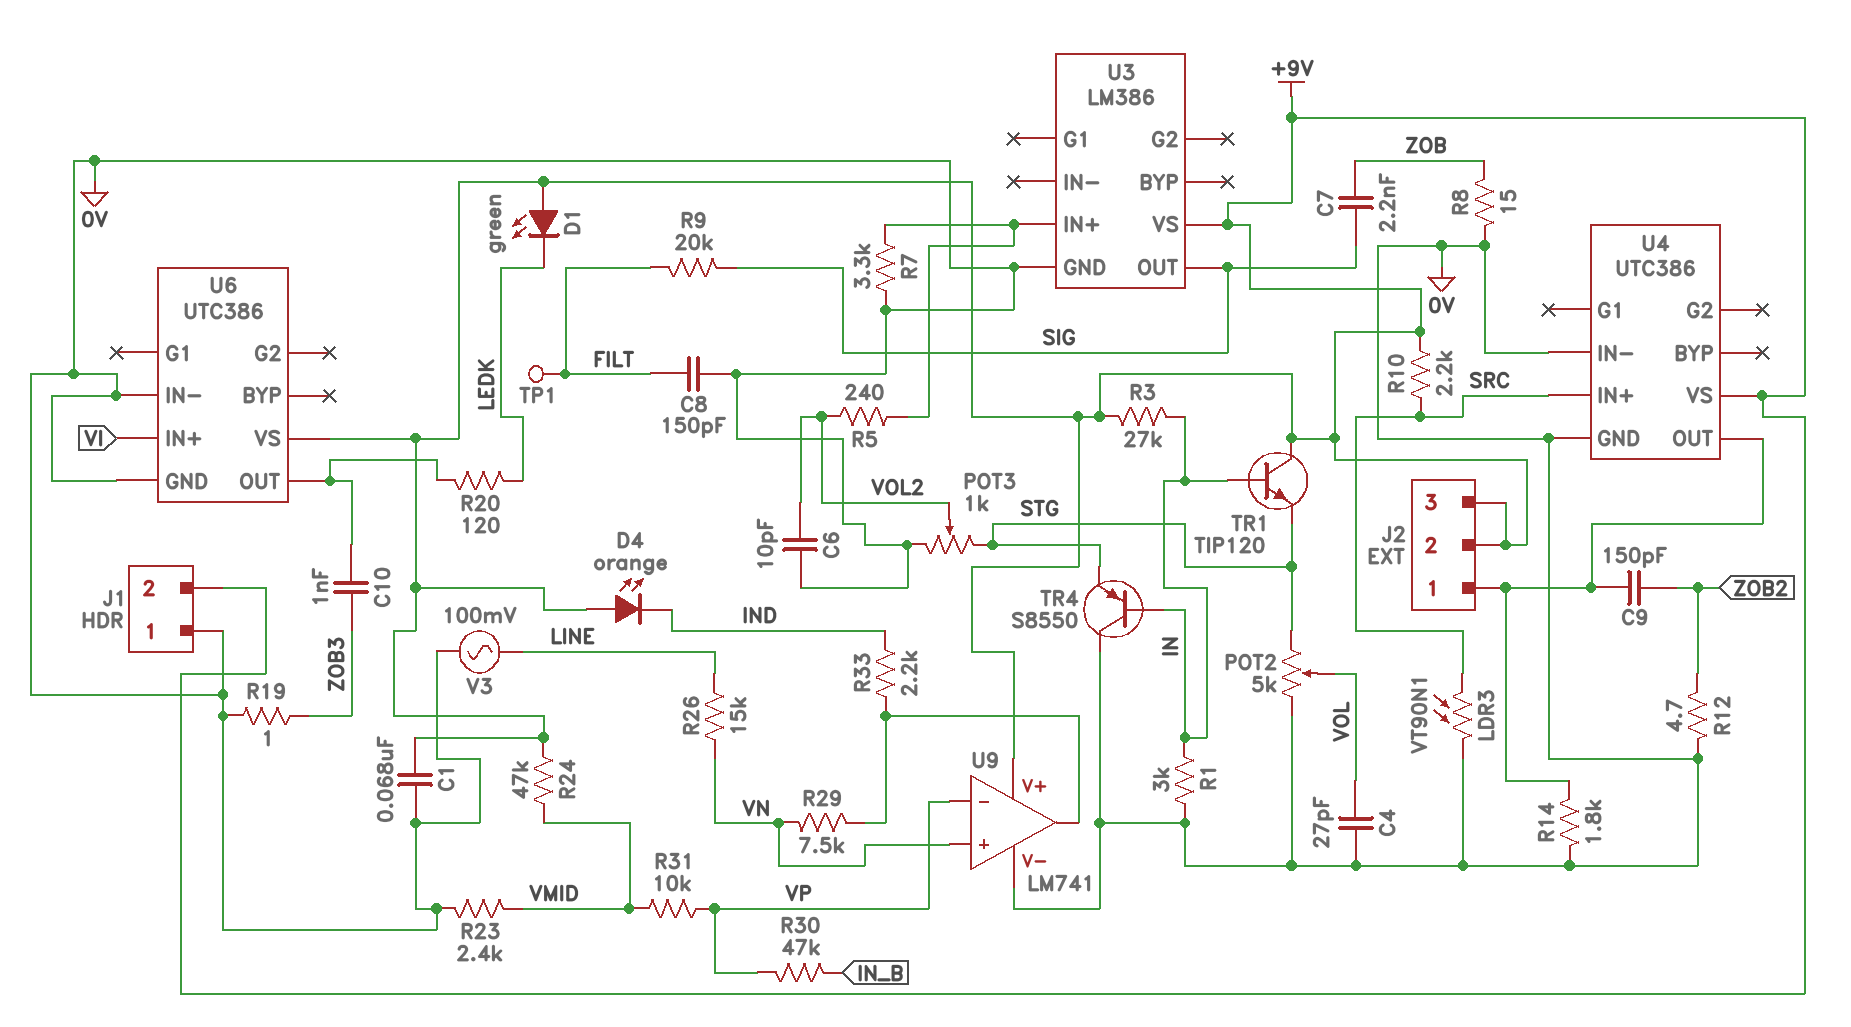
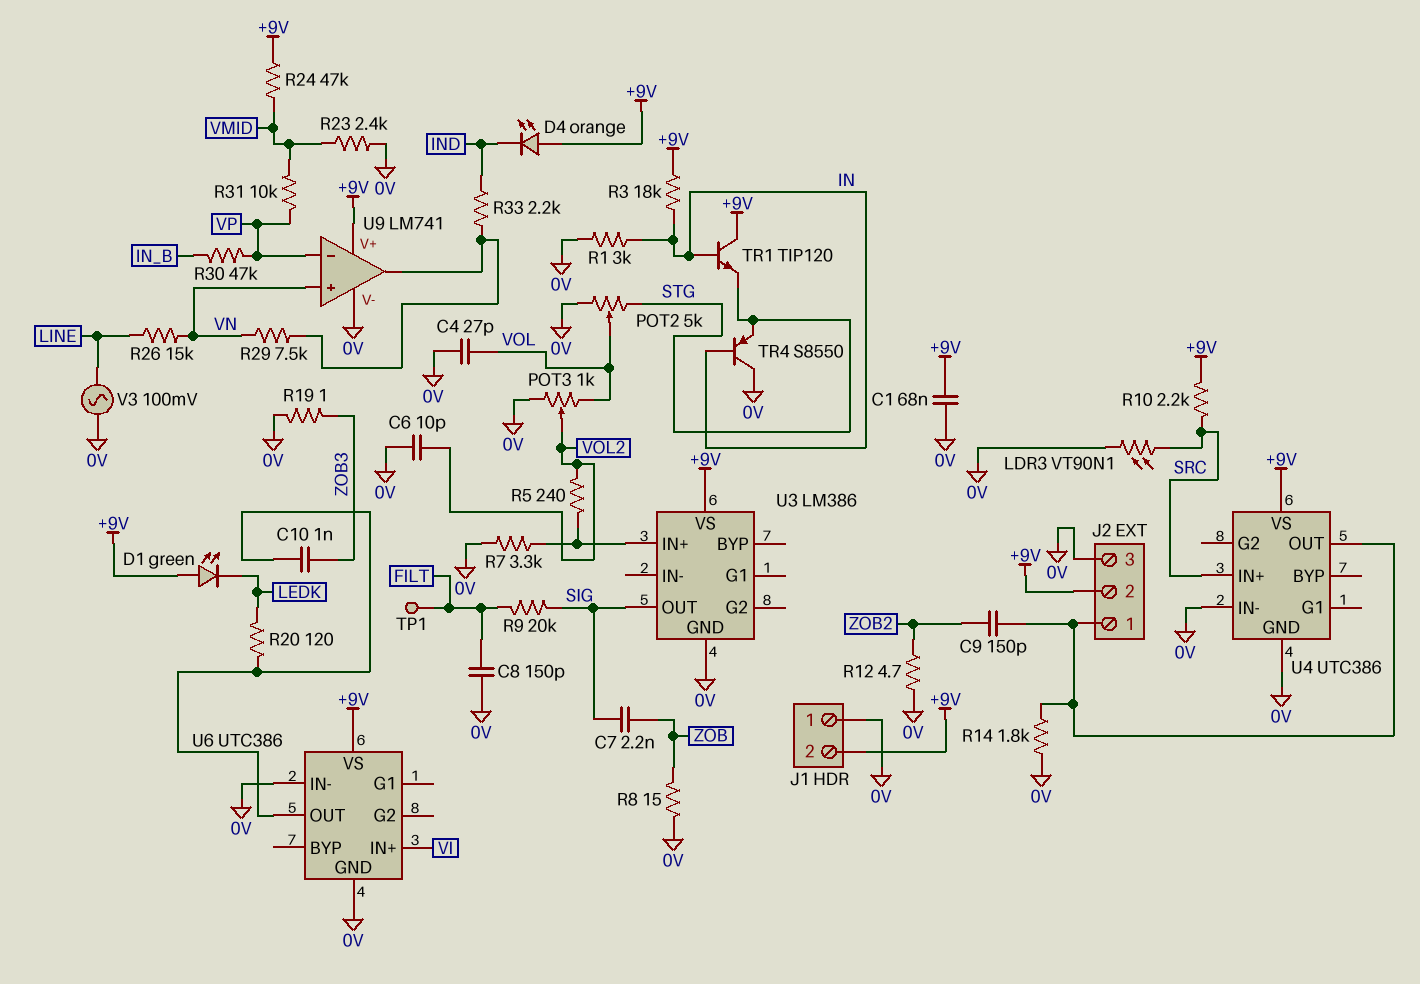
J2 pin 3: +9V -> 0V
POT3: 1k (0V, STG, wiper VOL2) -> 1k (0V, VOL, wiper VOL2)
R3: 27k (+9V, IN) -> 18k (+9V, IN)

